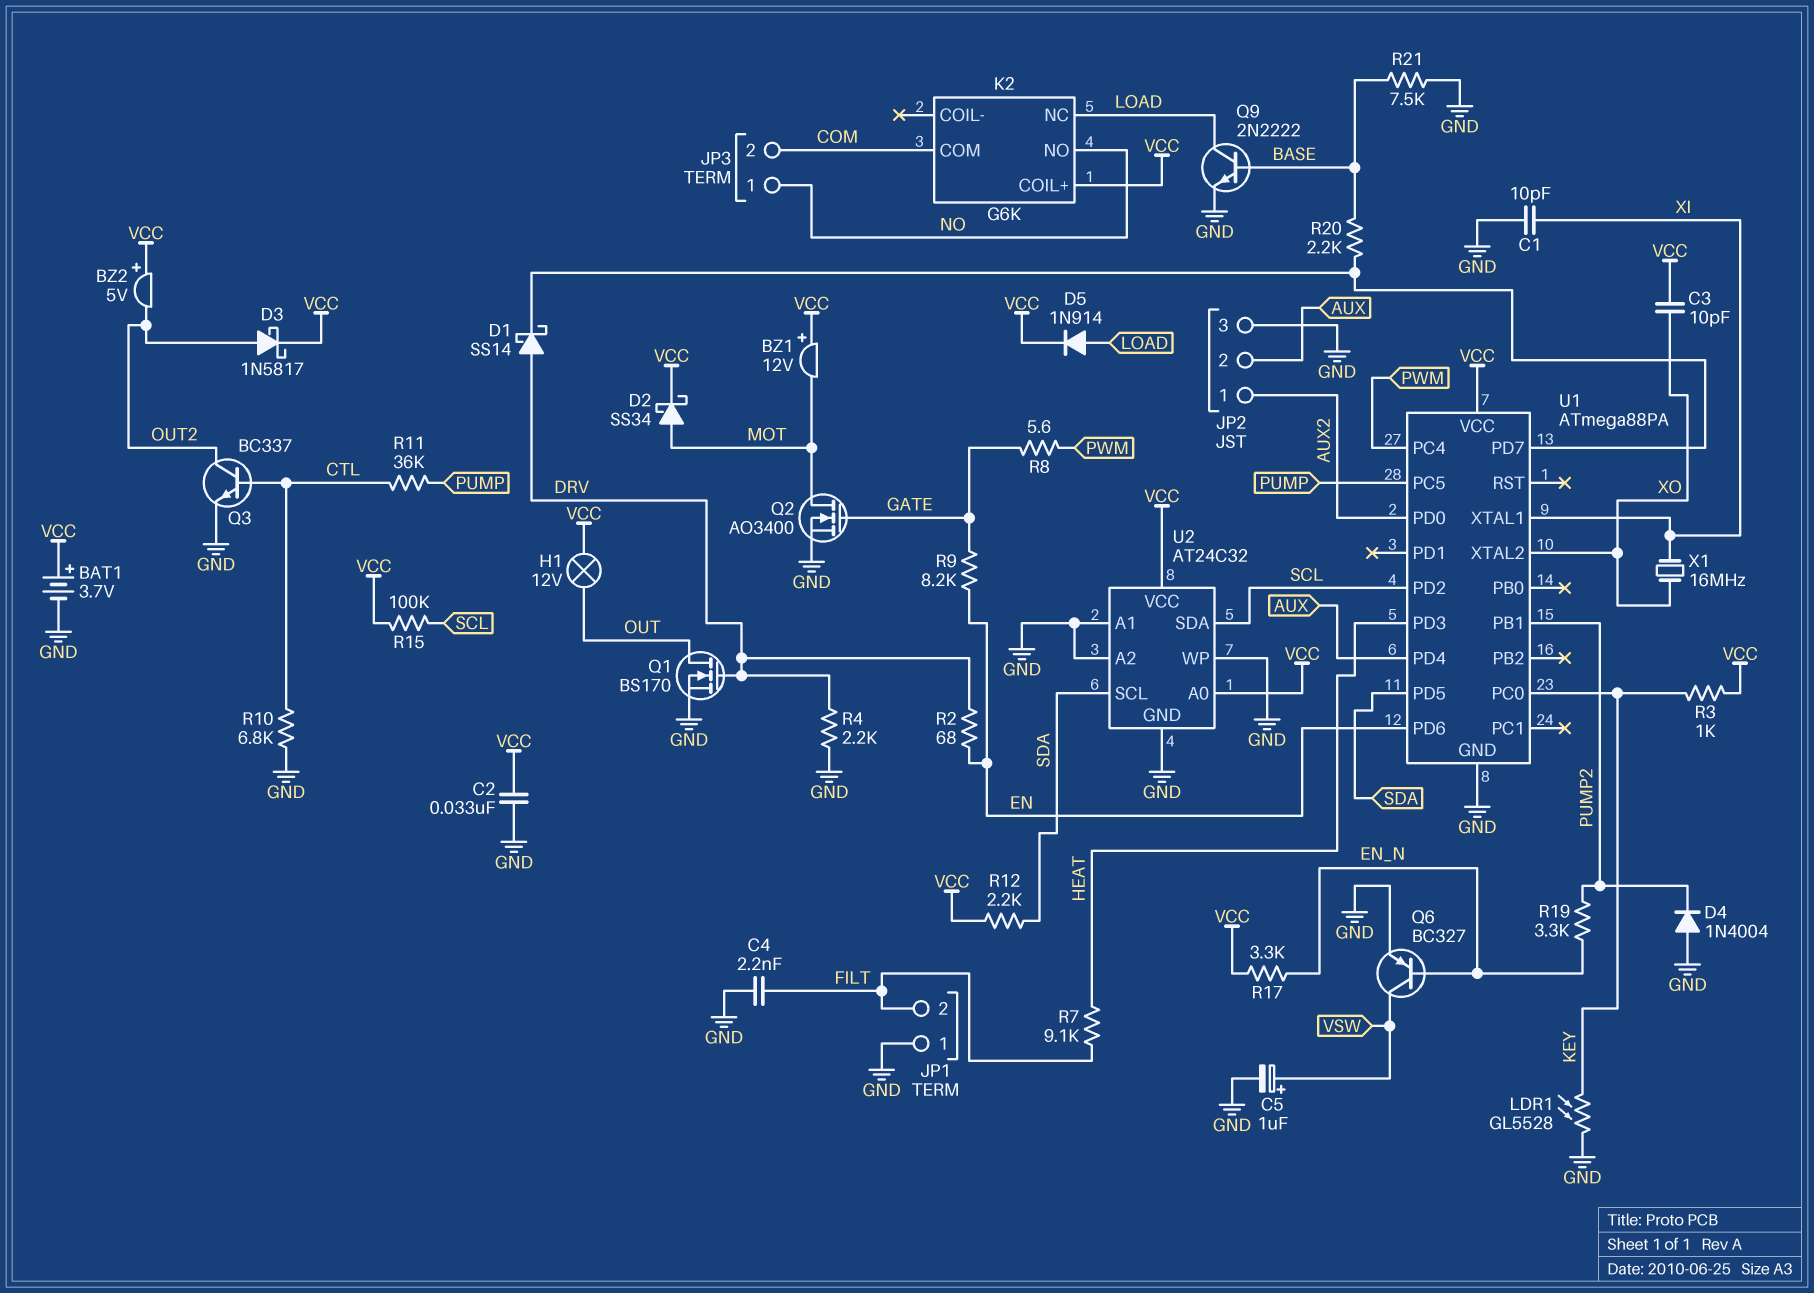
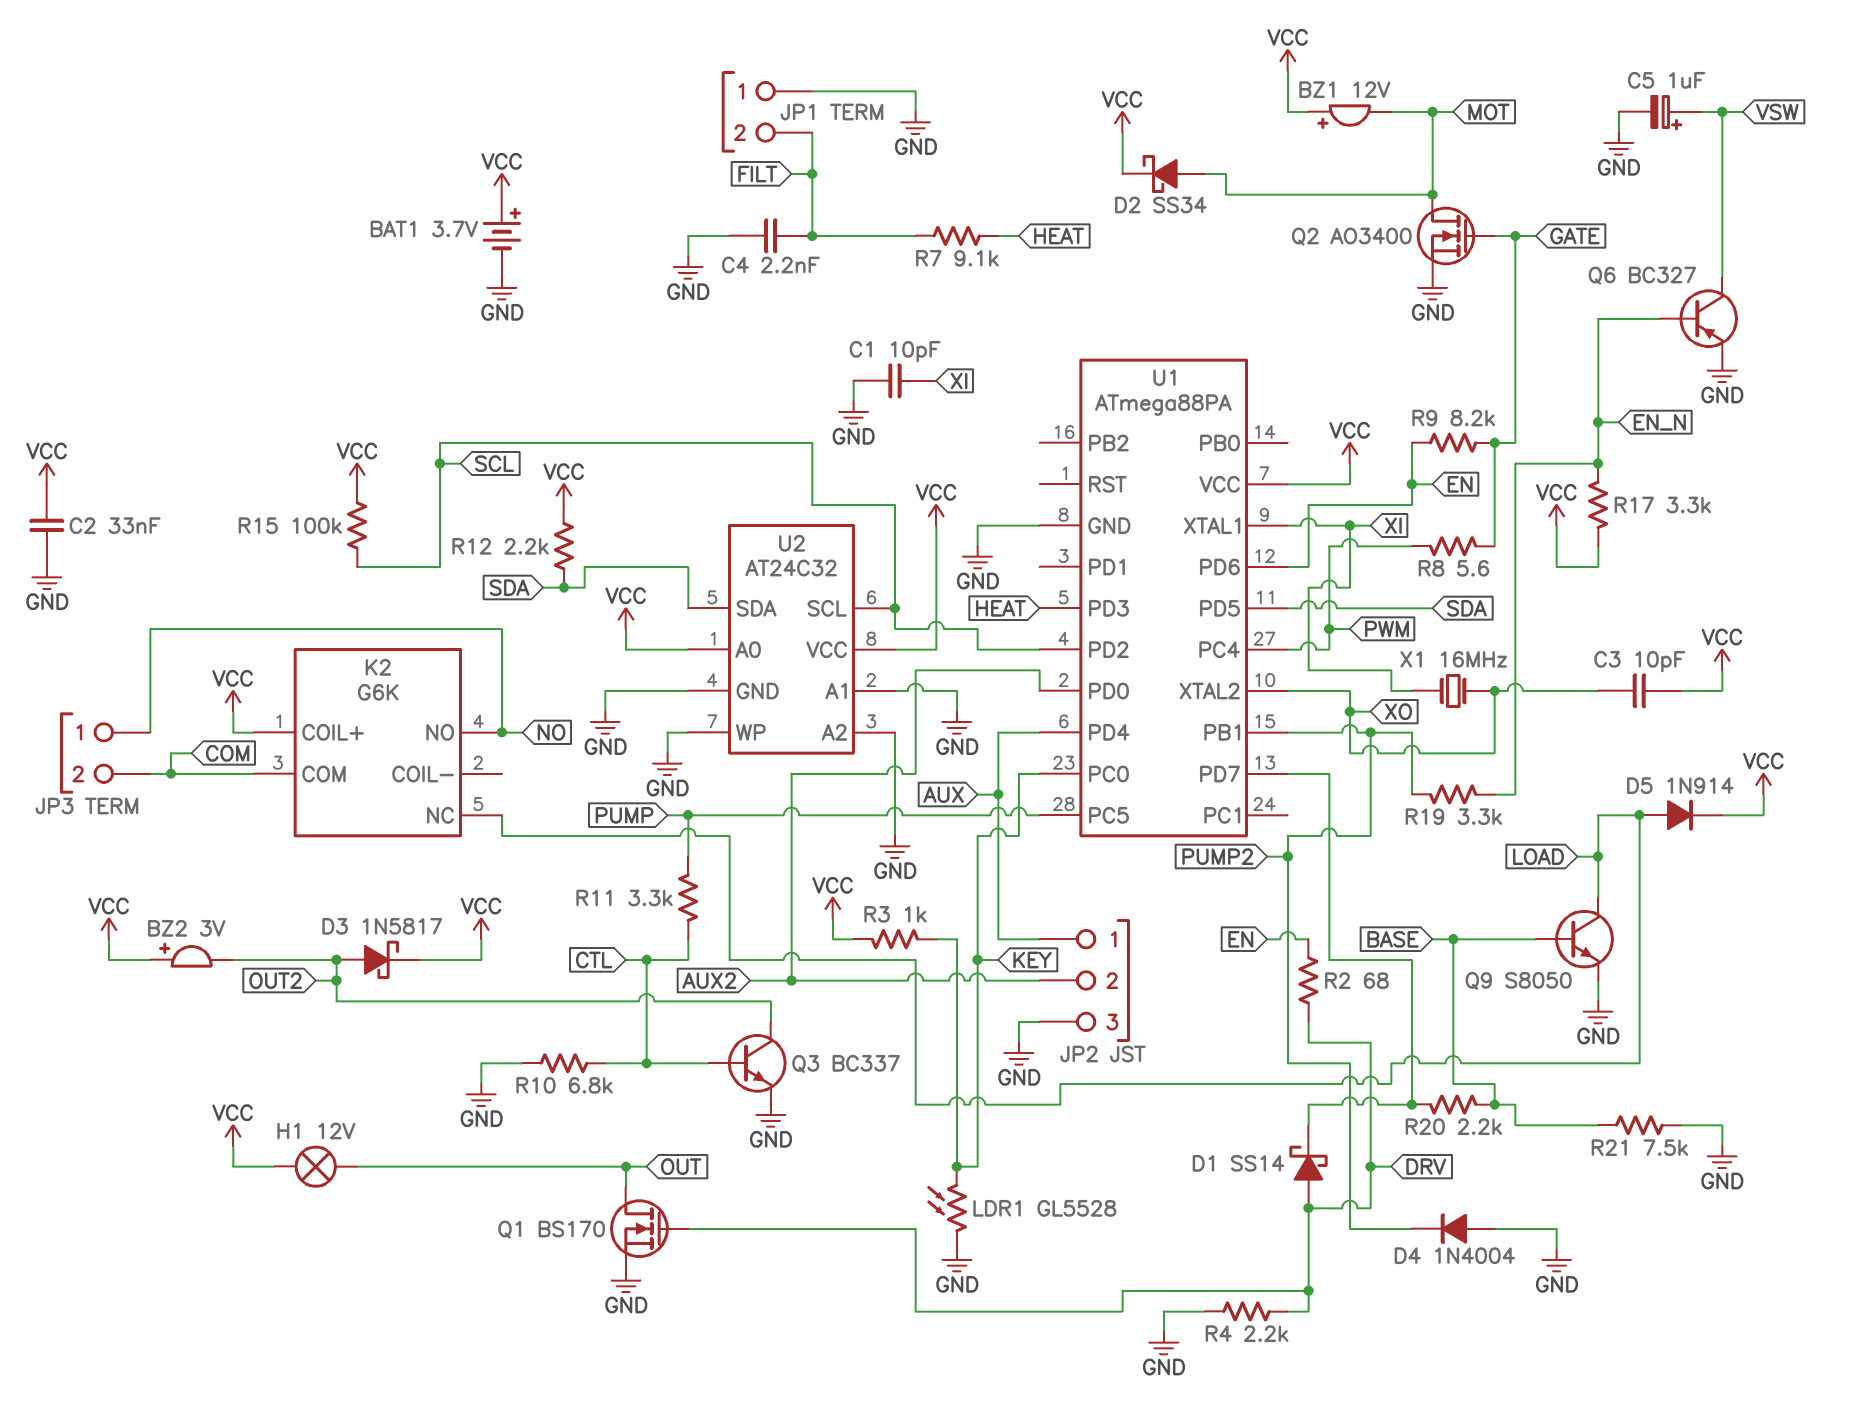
BZ2: buzzer 5V (plus VCC, minus OUT2) -> buzzer 3V (plus VCC, minus OUT2)
JP2 pin 1: AUX2 -> AUX
JP2 pin 2: AUX -> AUX2
Q9: NPN 2N2222 (B BASE, C LOAD, E GND) -> NPN S8050 (B BASE, C LOAD, E GND)
R11: 36k (CTL, PUMP) -> 3.3k (CTL, PUMP)
U2 pin SCL: SDA -> SCL
U2 pin SDA: SCL -> SDA

